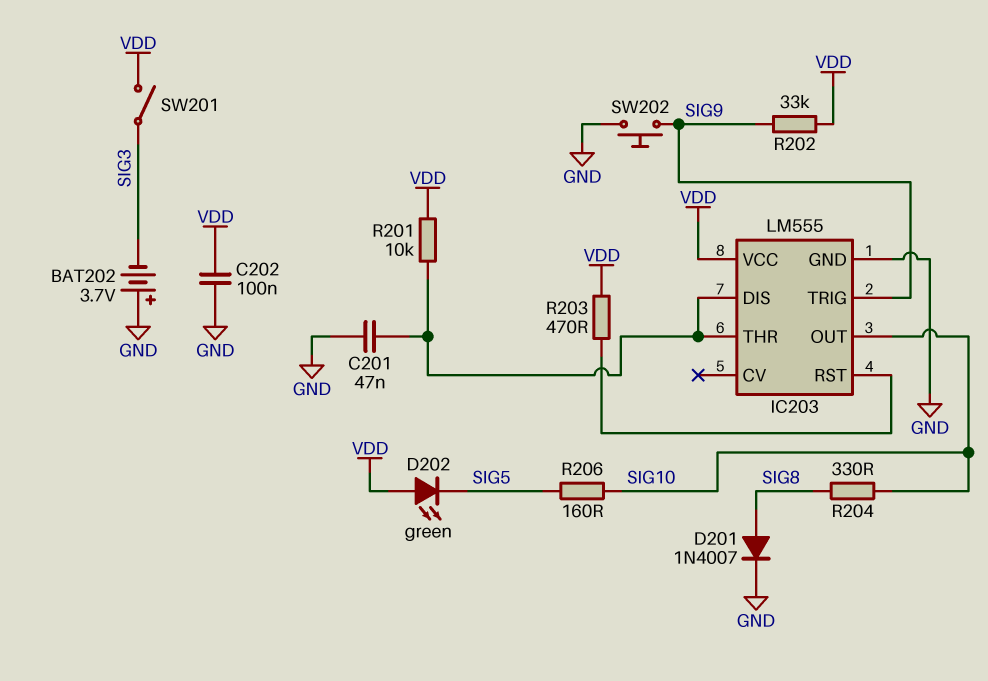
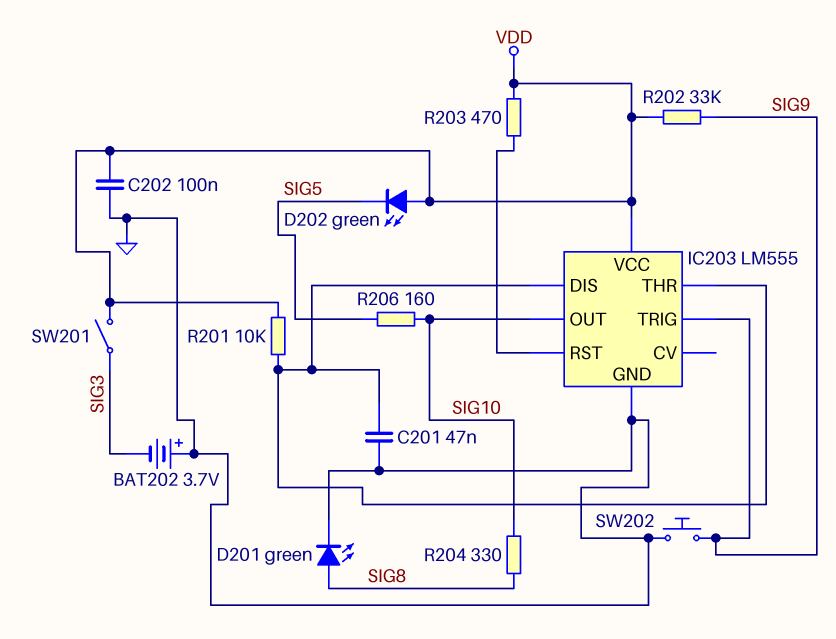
D201: diode 1N4007 (A SIG8, K GND) -> LED green (A SIG8, K GND)

